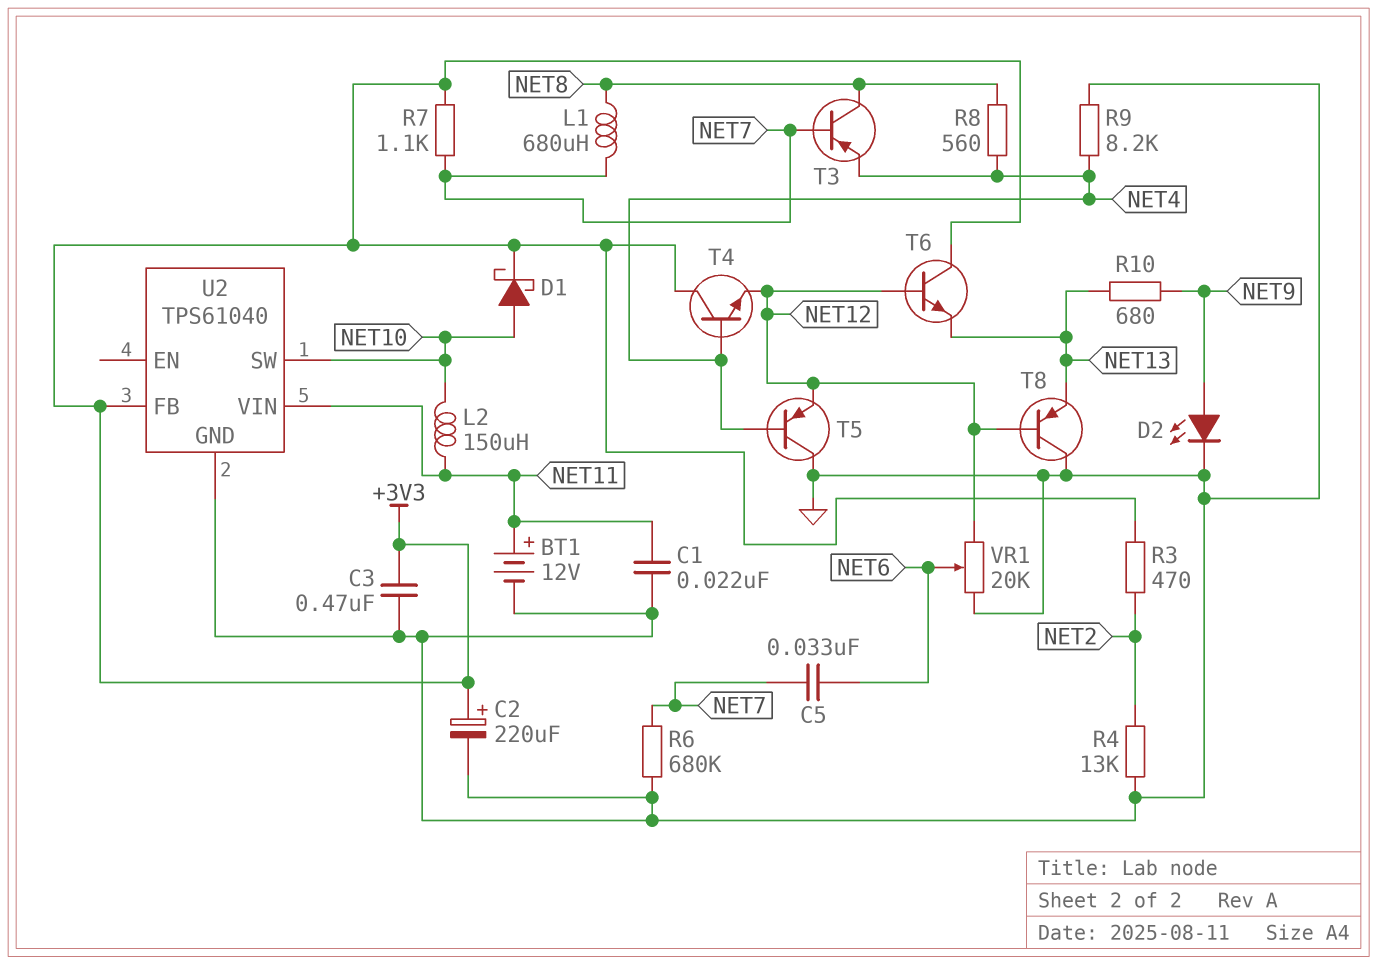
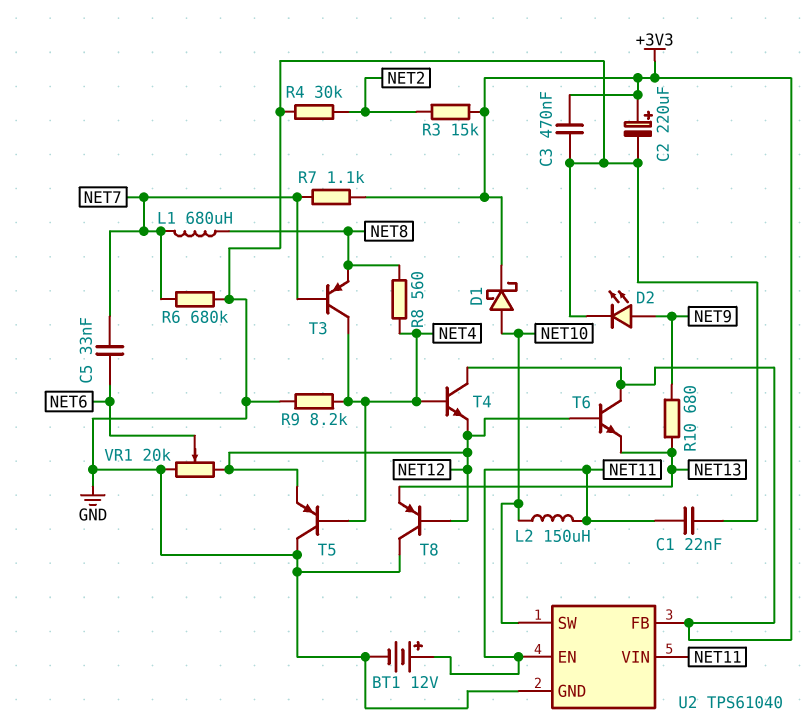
R3: 470 (+3V3, NET2) -> 15k (+3V3, NET2)
R4: 13k (GND, NET2) -> 30k (GND, NET2)
T3: PNP (B NET7, C NET8, E NET4) -> PNP (B NET7, C NET4, E NET8)
U2 pin EN: none -> NET11

